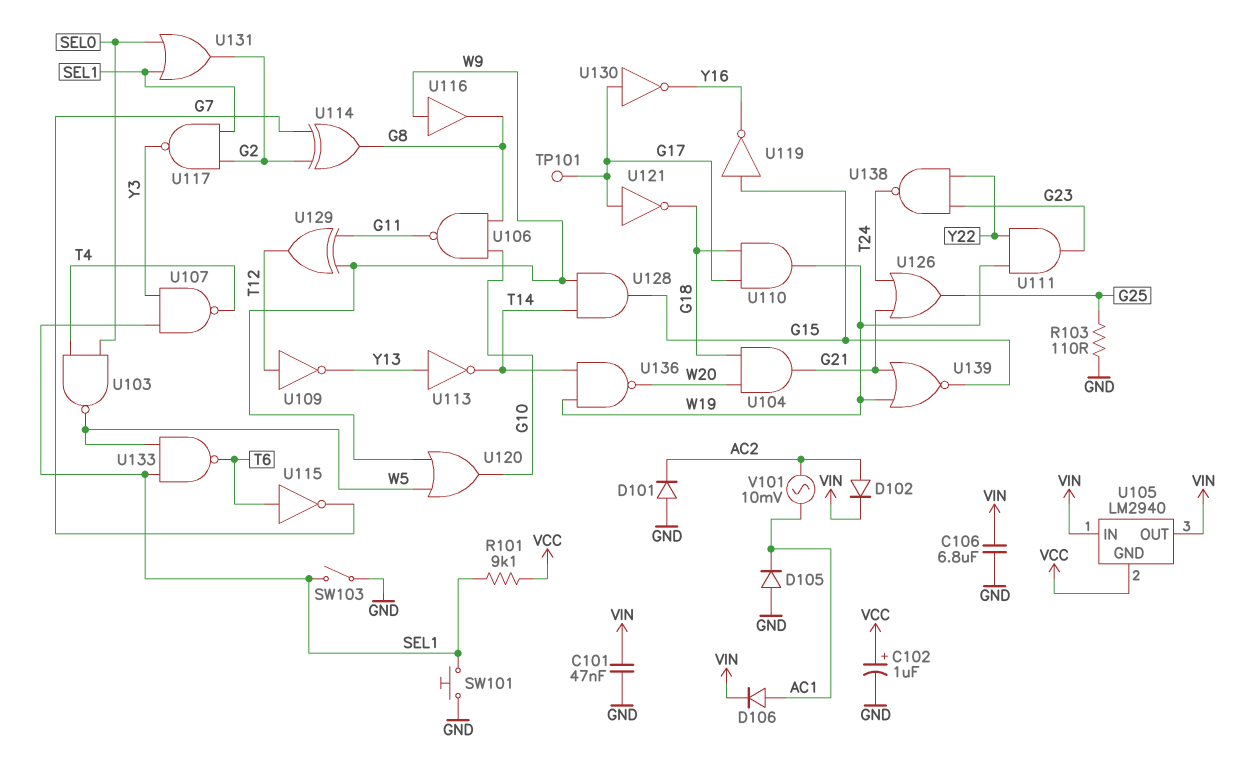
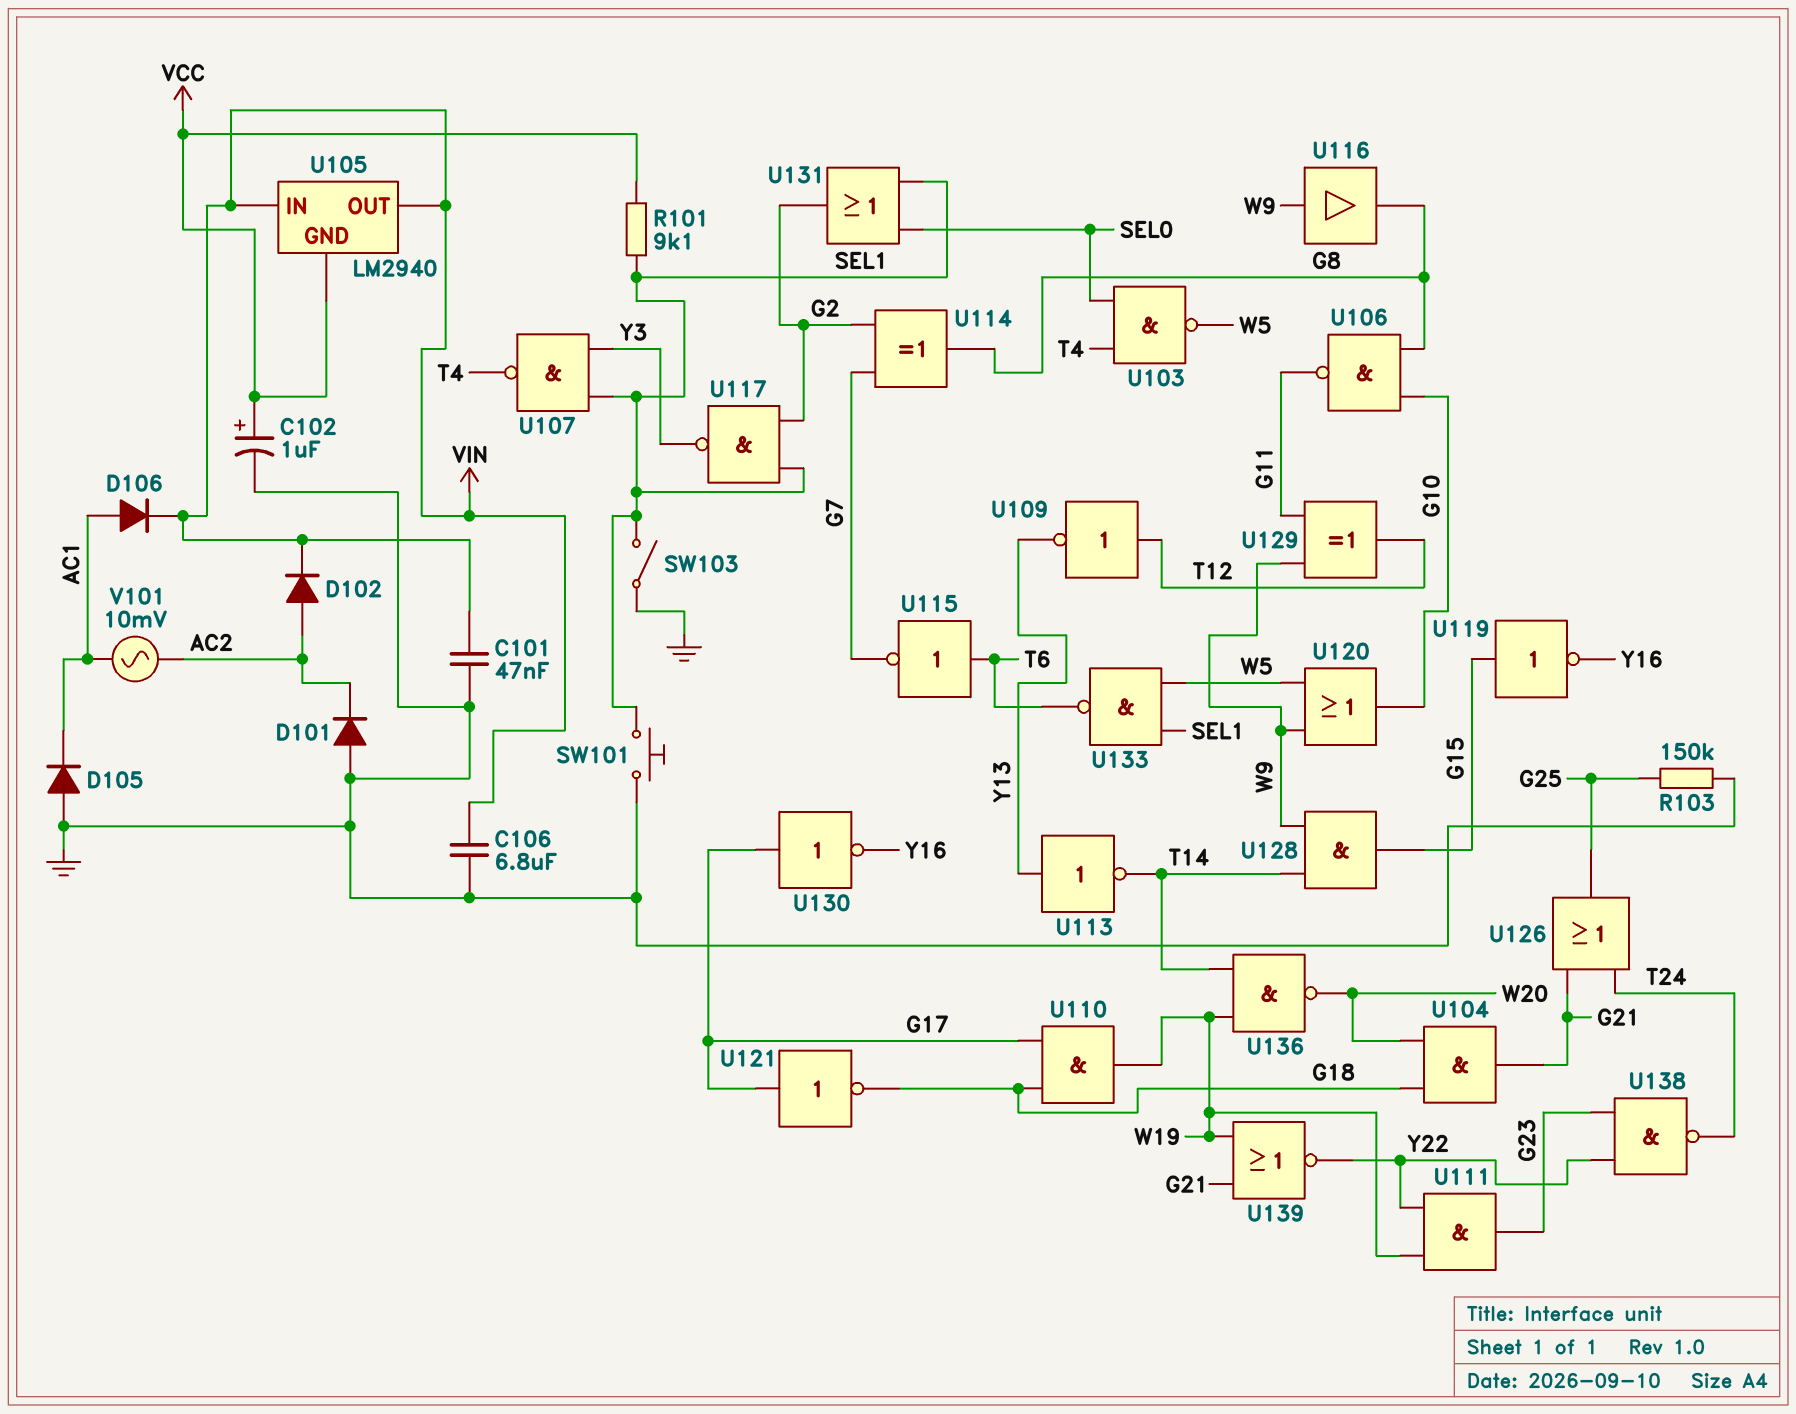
R103: 110 (G25, GND) -> 150k (G25, GND)
TP101: test point (G17) -> none
U139: NOR (in G21, in W19, out G15) -> NOR (in G21, in W19, out Y22)

